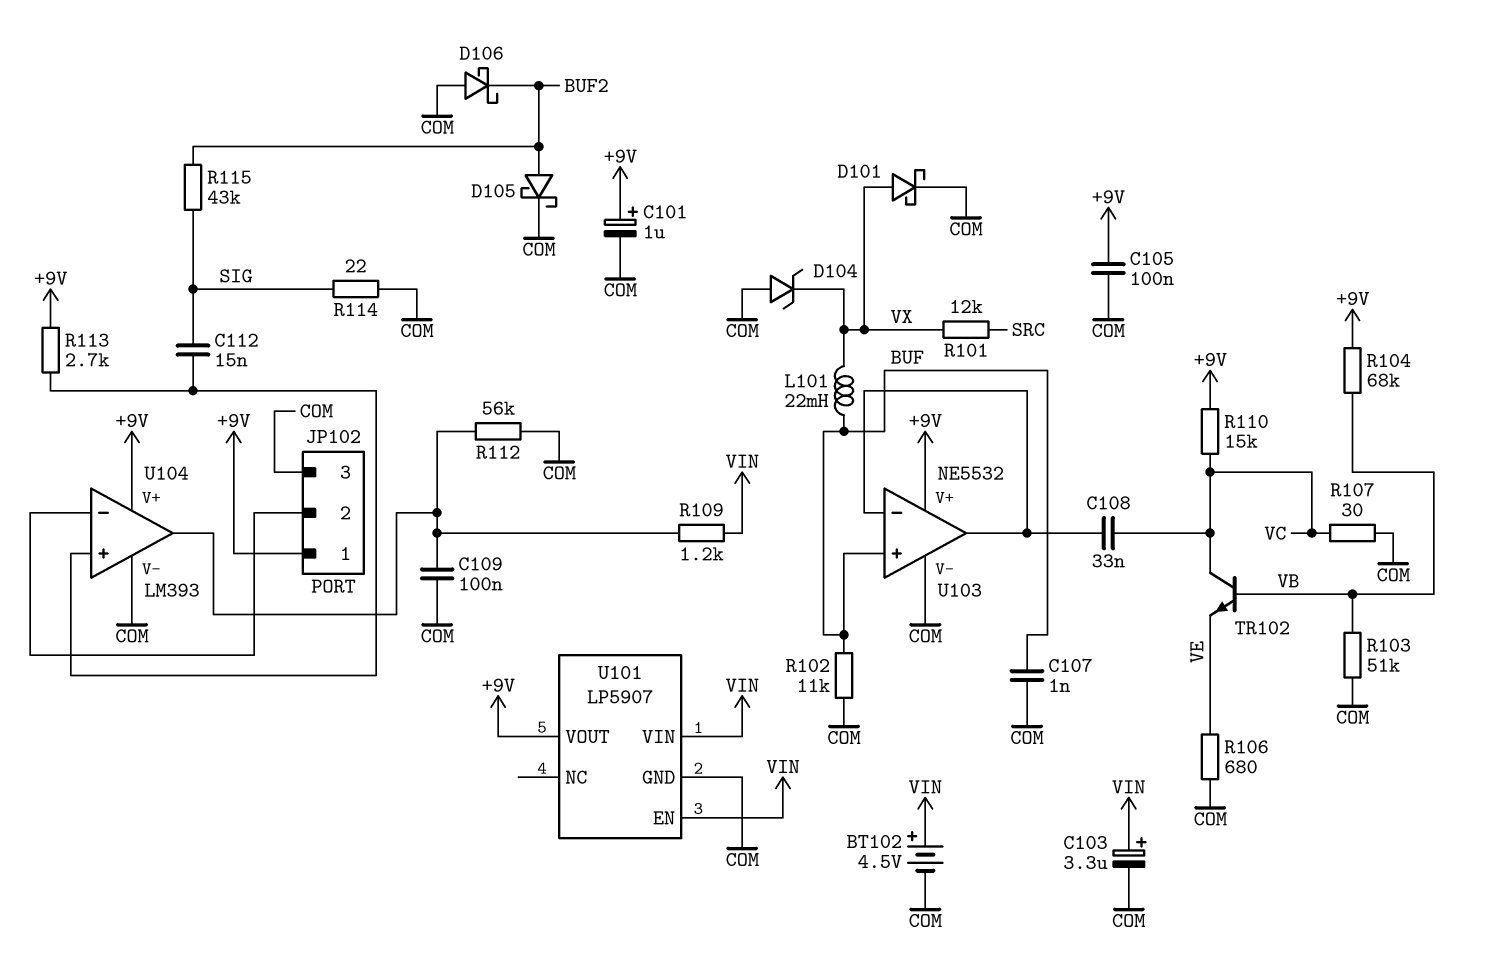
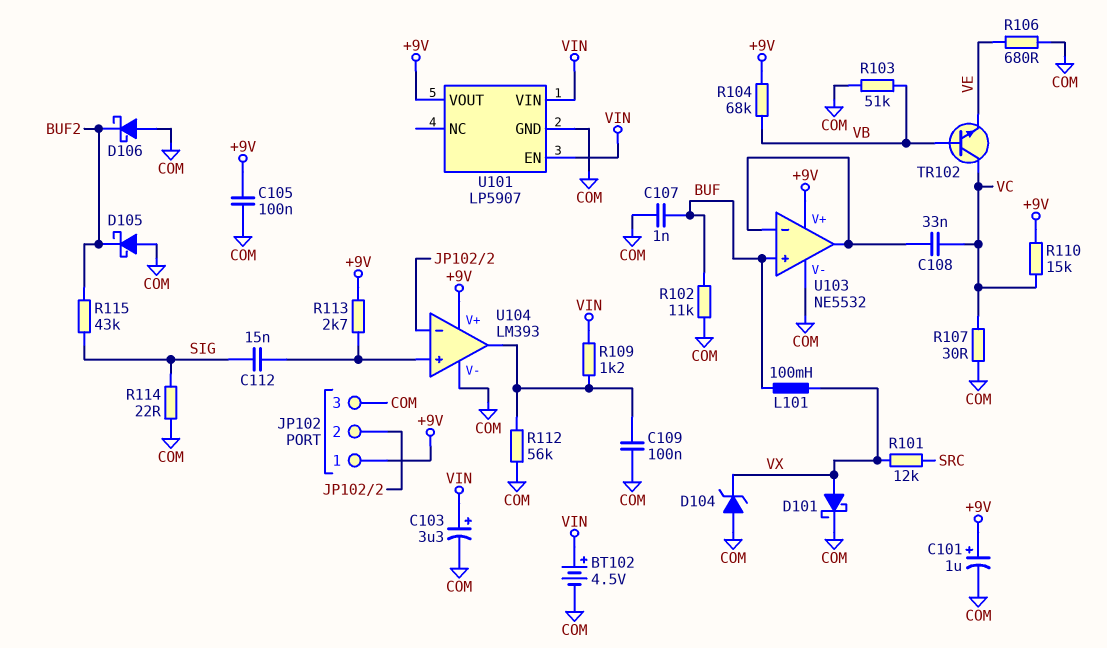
D105: schottky (A BUF2, K COM) -> schottky (A COM, K BUF2)
L101: 22mH (BUF, VX) -> 100mH (BUF, VX)

